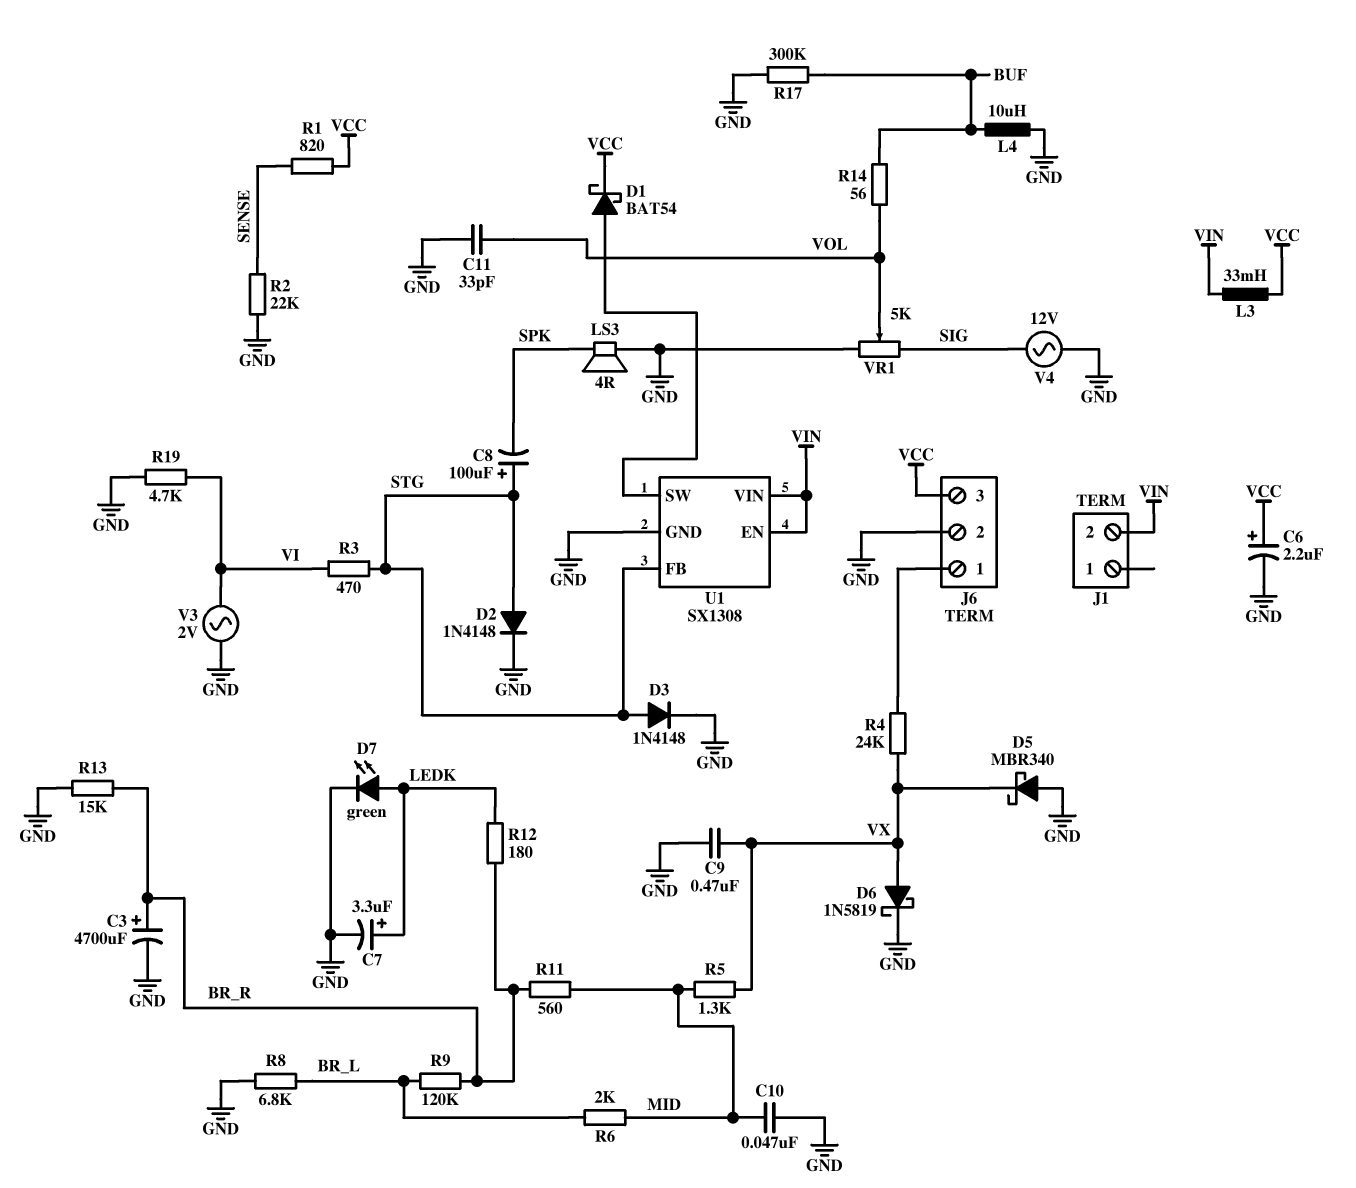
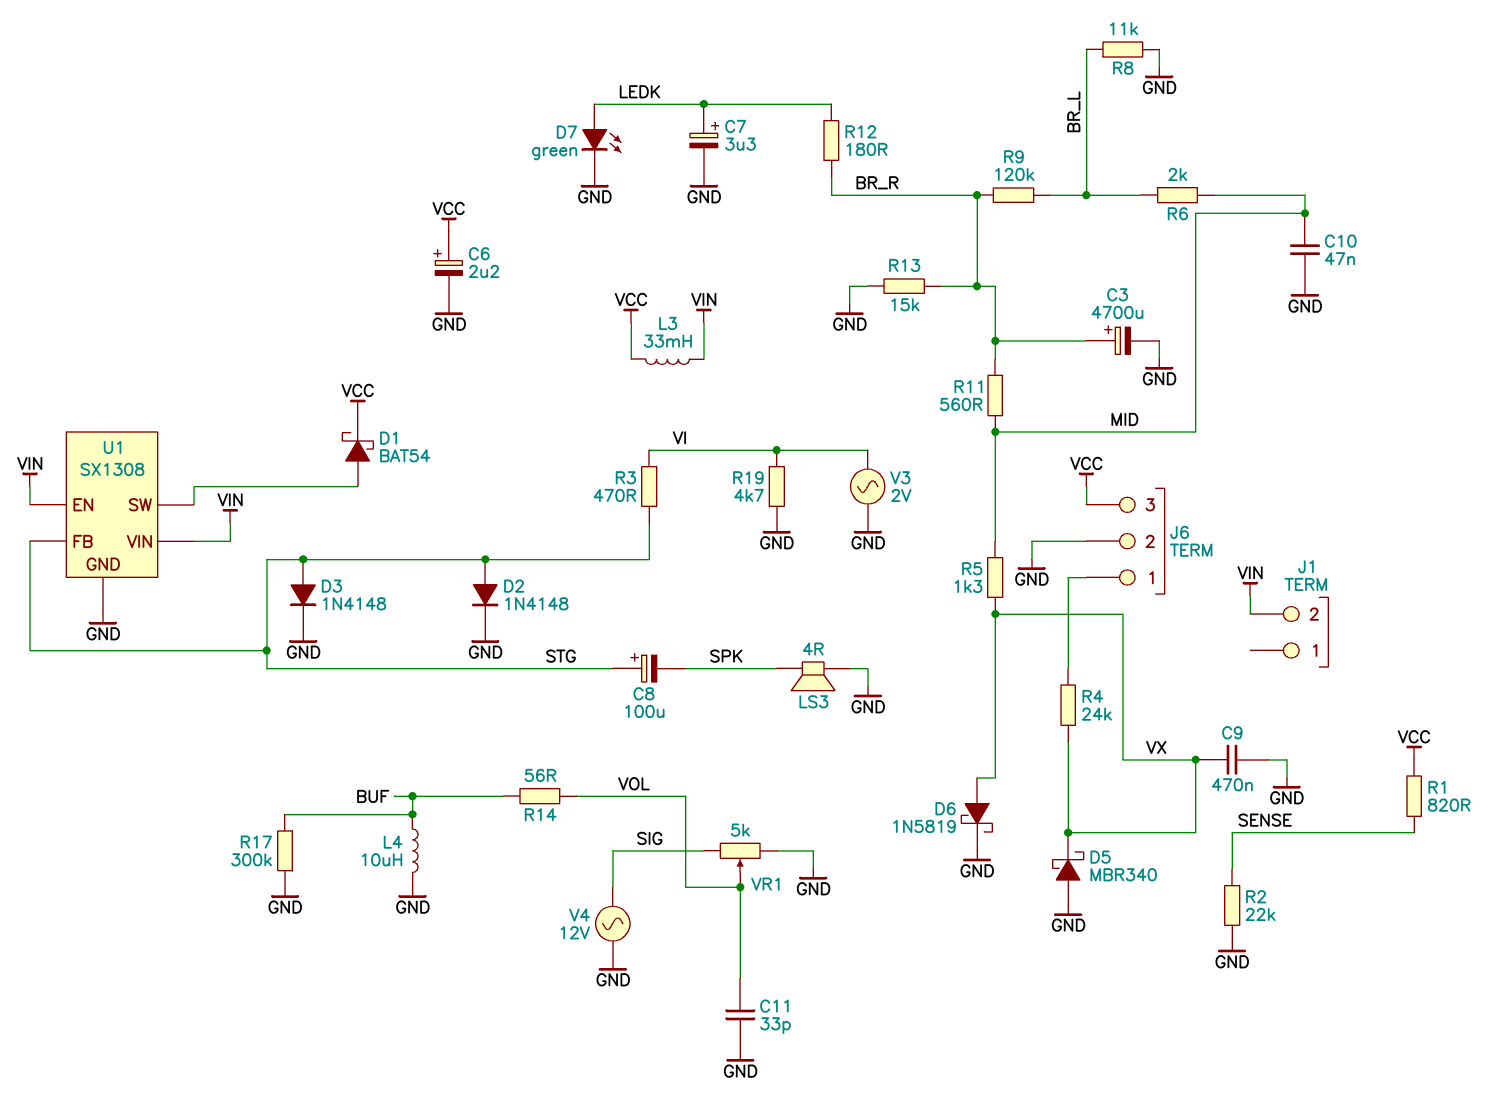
R8: 6.8k (BR_L, GND) -> 11k (BR_L, GND)

